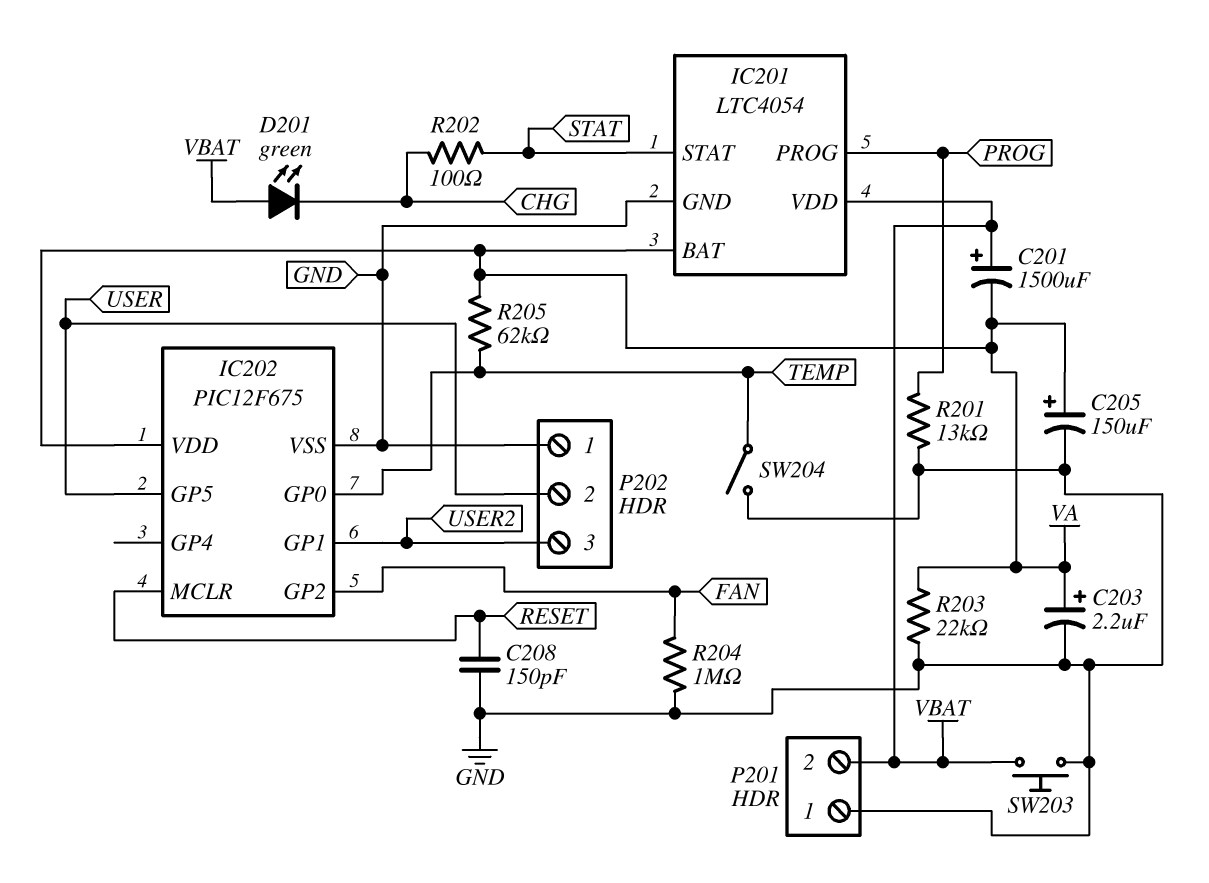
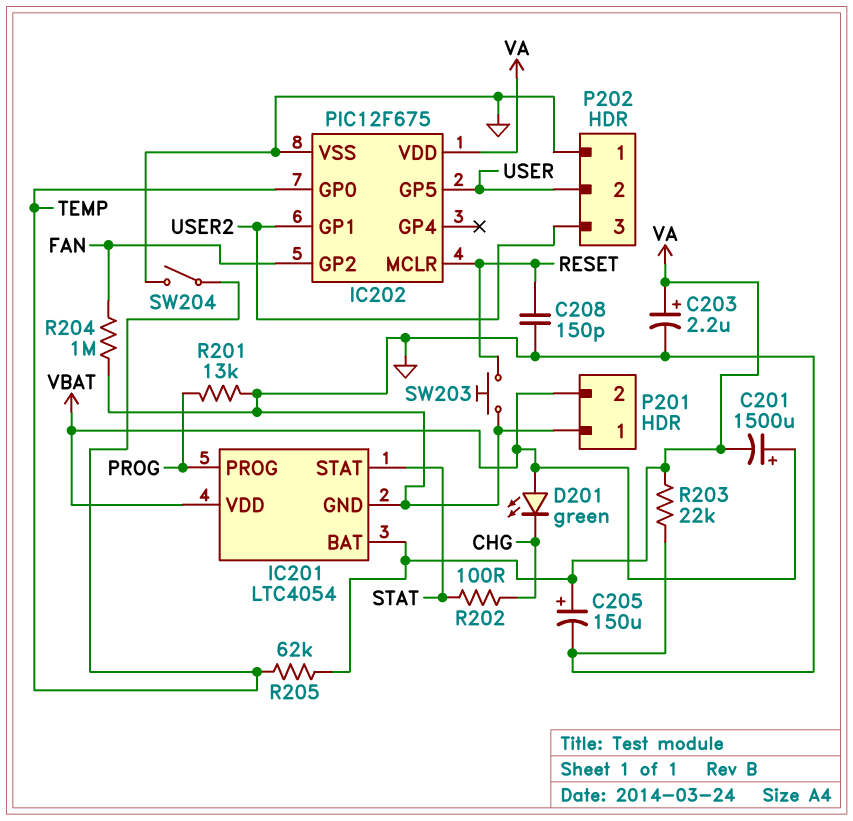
SW203: button (GND, VBAT) -> button (GND, RESET)

